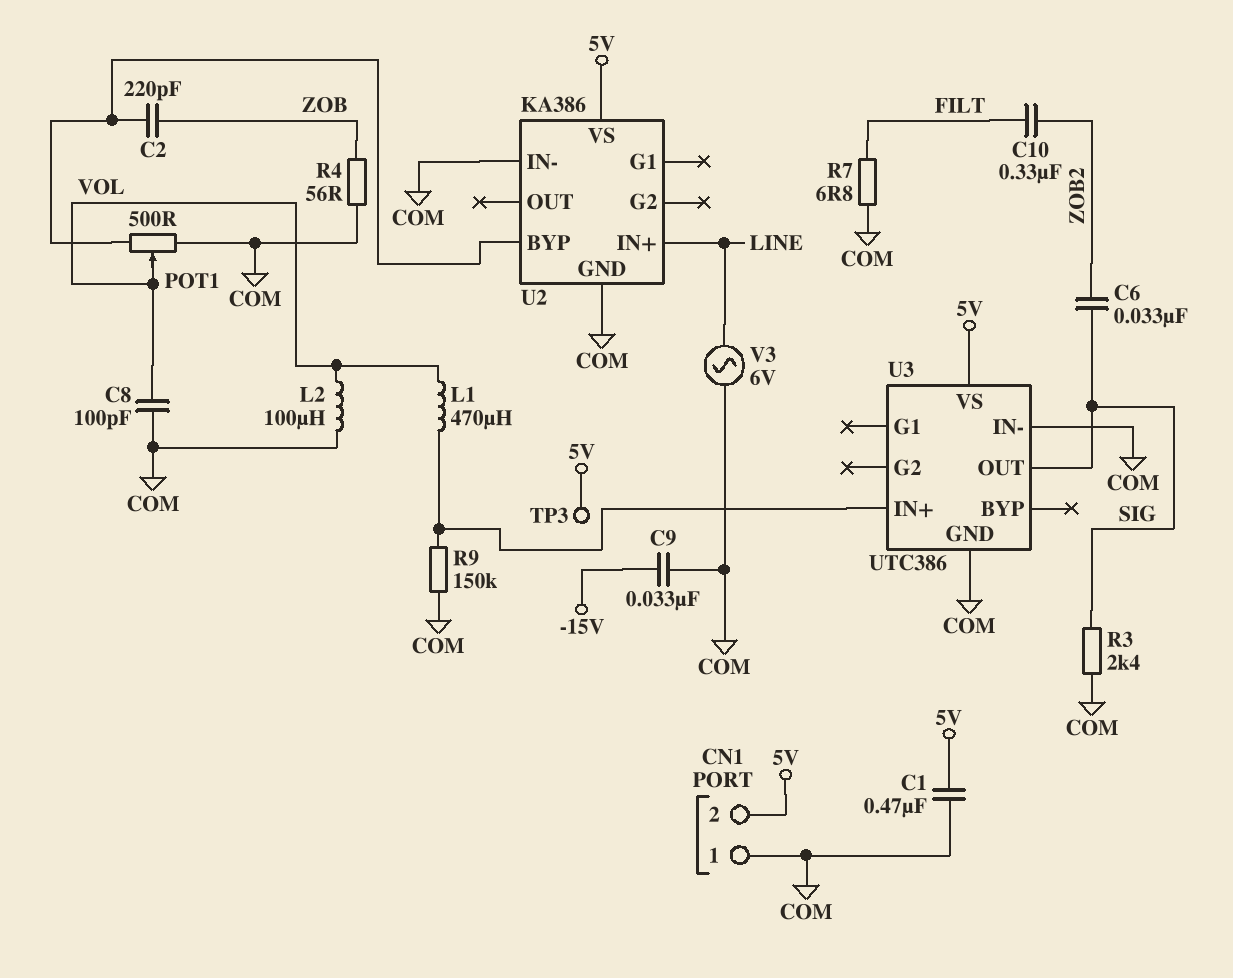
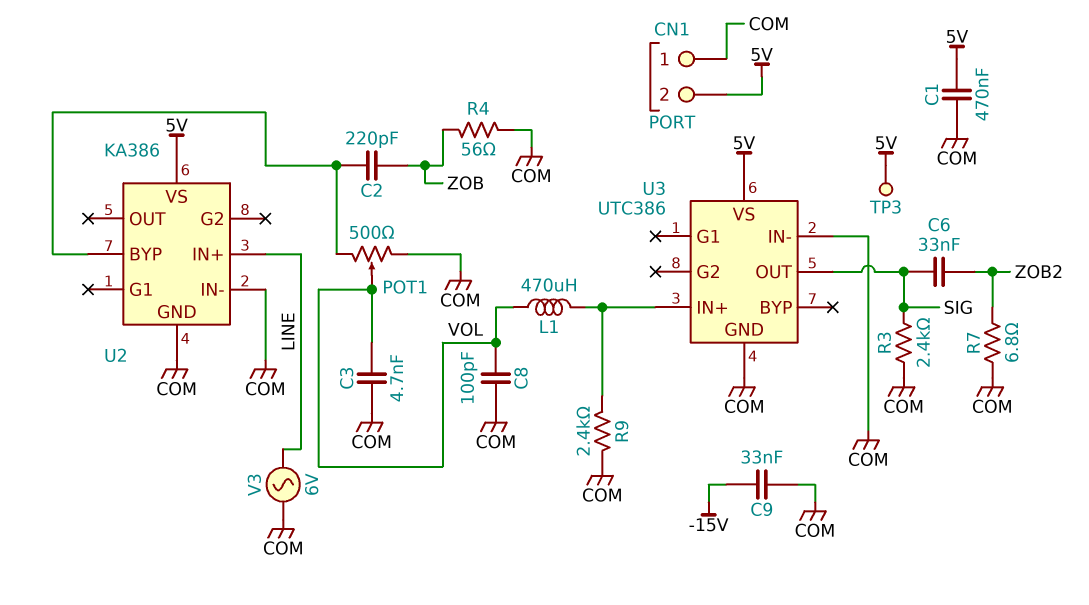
C3: none -> 4.7nF (COM, VOL)
C10: 330nF (FILT, ZOB2) -> none
L2: 100uH (COM, VOL) -> none
R7: 6.8 (COM, FILT) -> 6.8 (COM, ZOB2)
R9: 150k (COM, U3/IN+) -> 2.4k (COM, U3/IN+)

